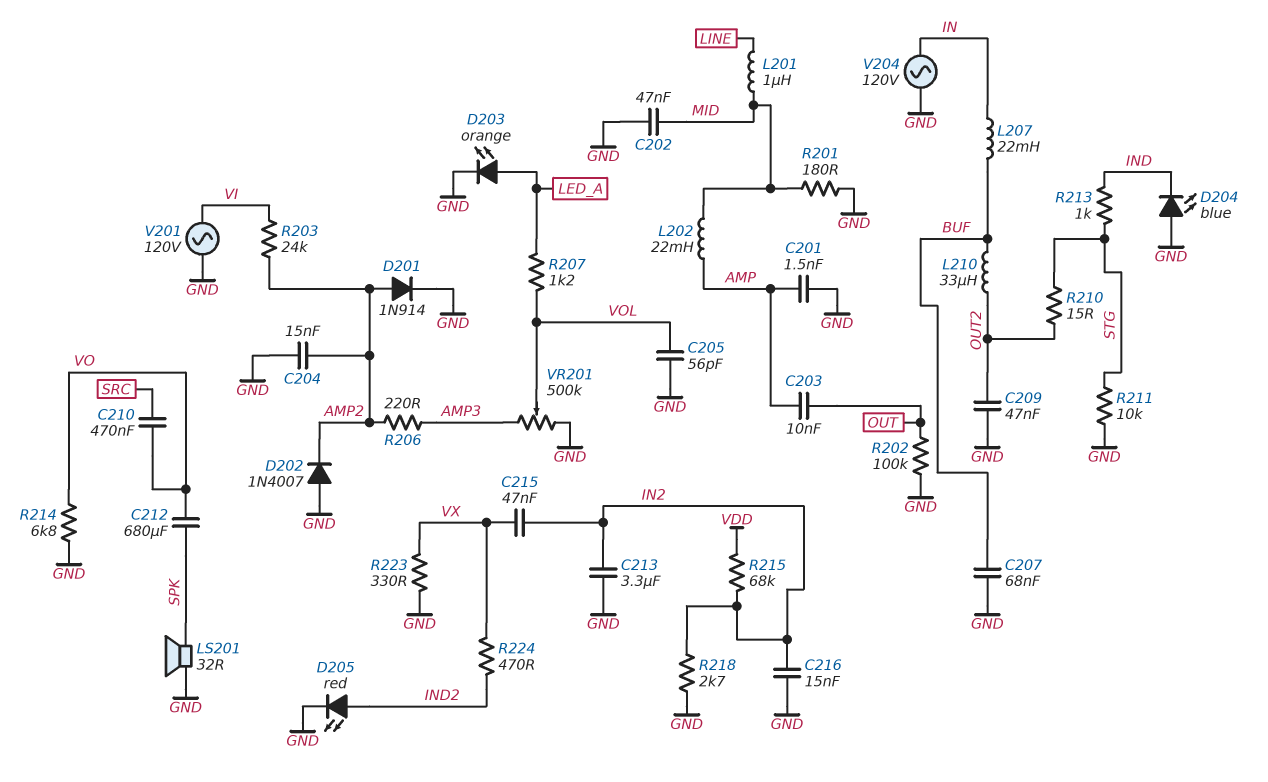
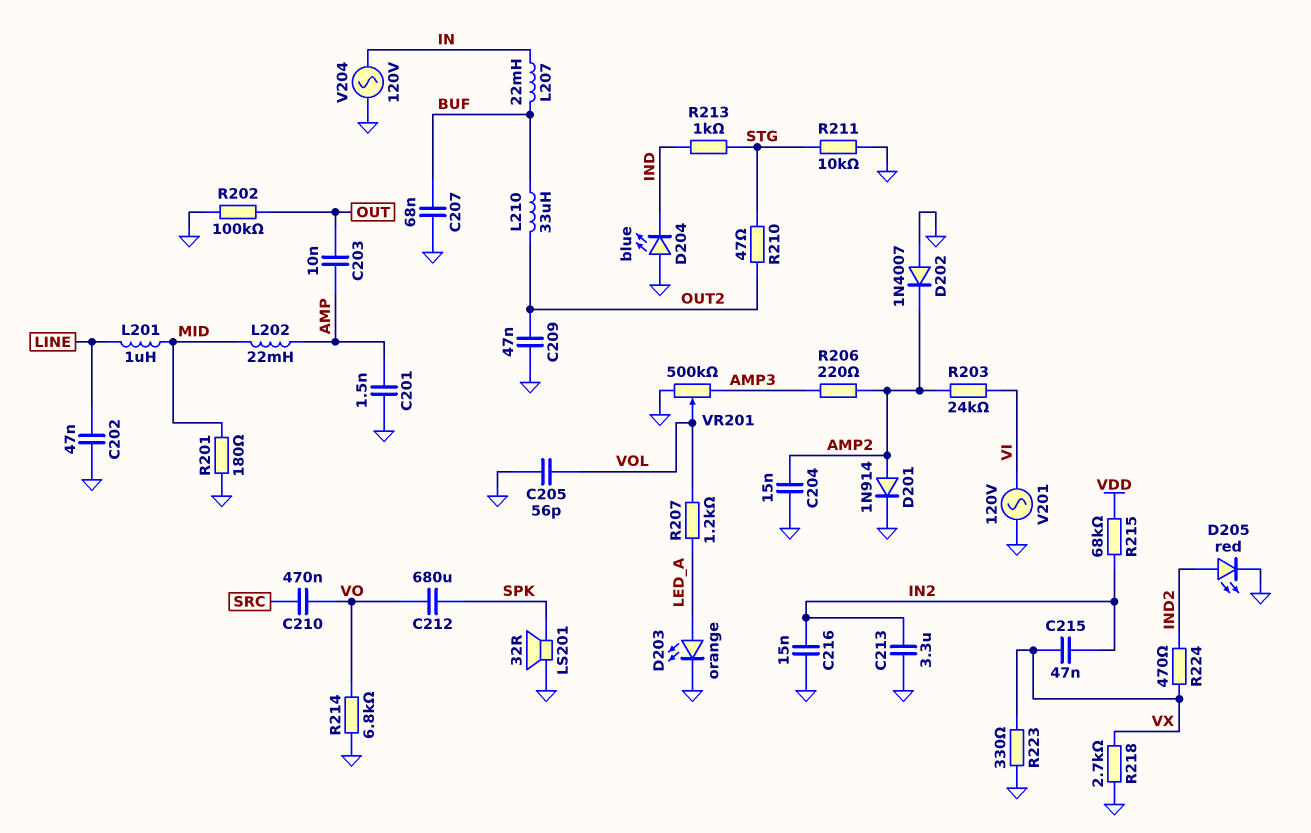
C202: 47nF (GND, MID) -> 47nF (GND, LINE)
R210: 15 (OUT2, STG) -> 47 (OUT2, STG)
R218: 2.7k (GND, IN2) -> 2.7k (GND, VX)

